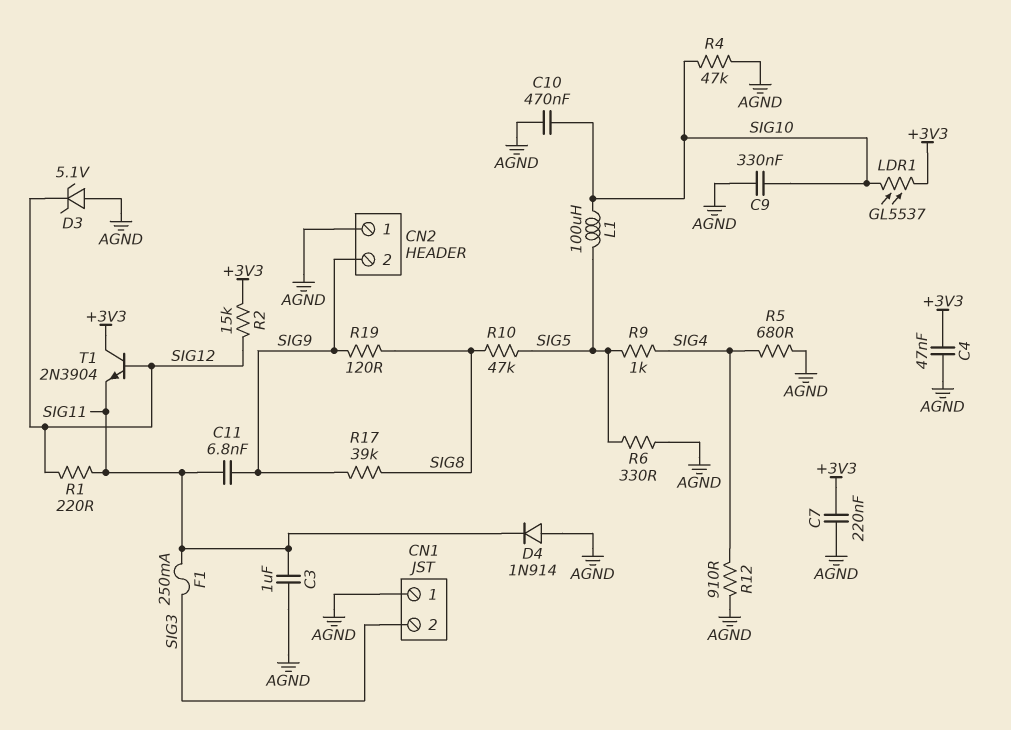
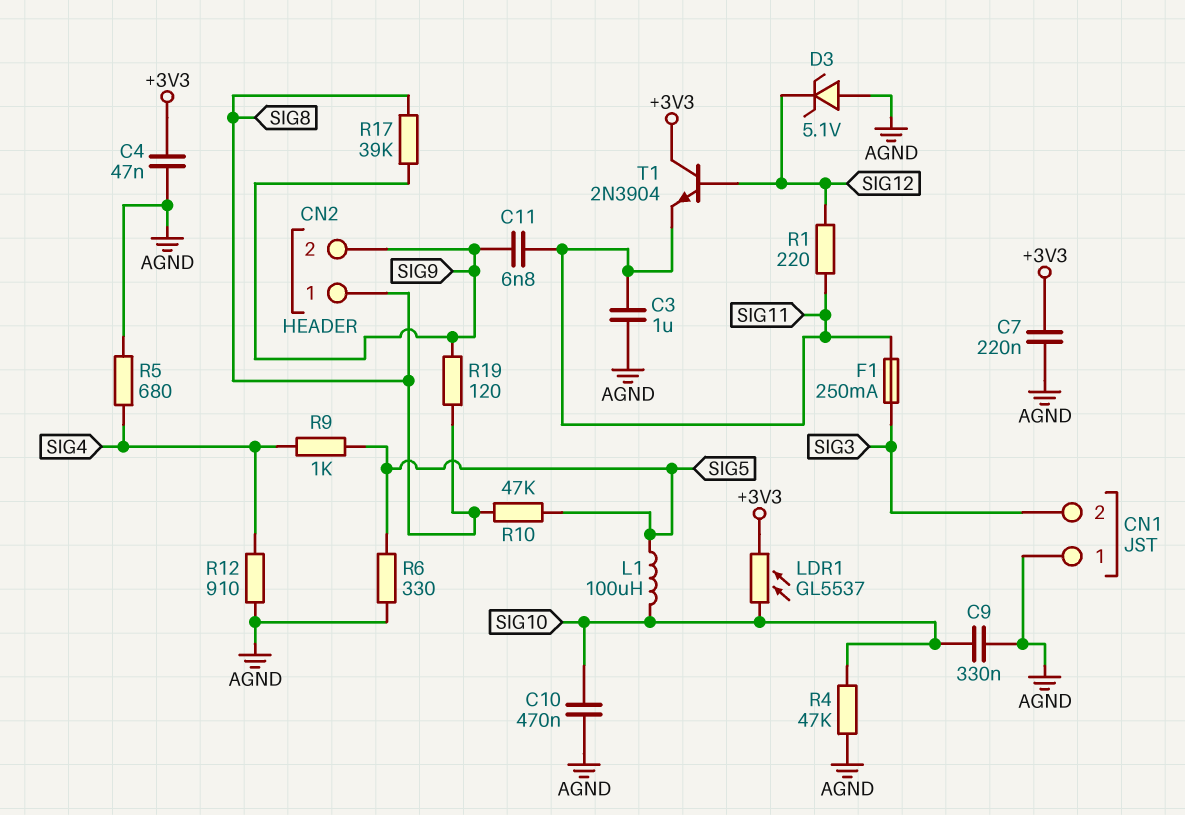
CN2 pin 1: AGND -> SIG8
D4: diode 1N914 (A AGND, K SIG11) -> none
R2: 15k (+3V3, SIG12) -> none

